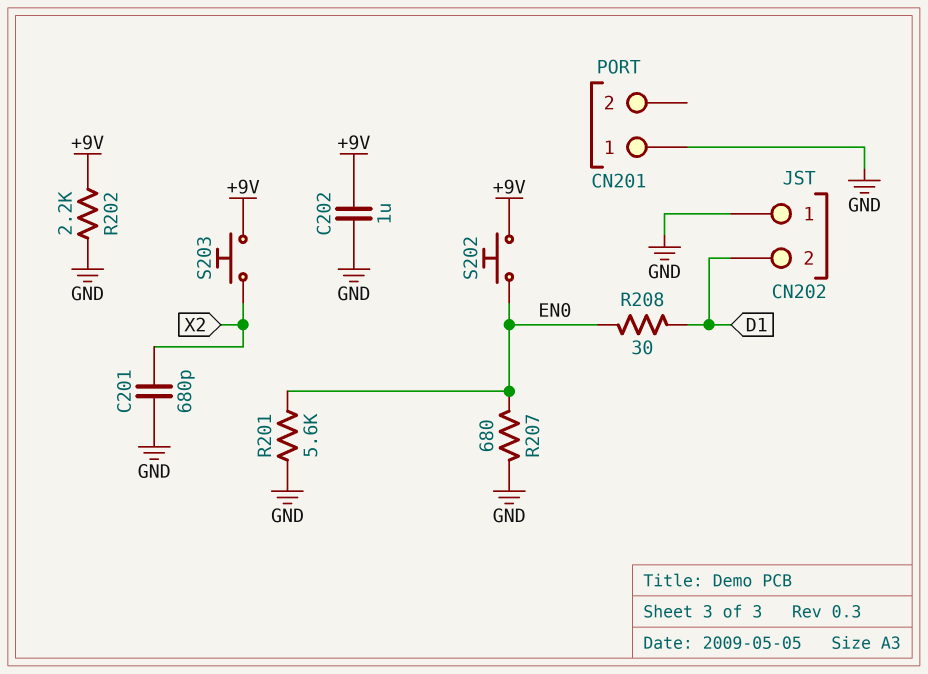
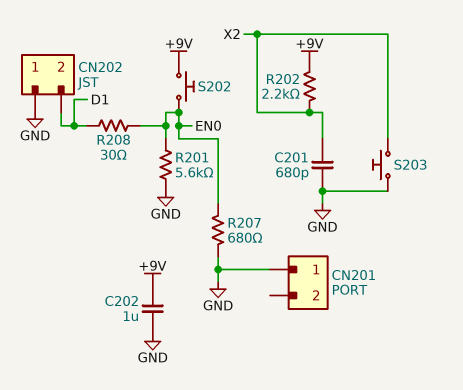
R202: 2.2k (+9V, GND) -> 2.2k (+9V, X2)
S203: button (+9V, X2) -> button (GND, X2)

